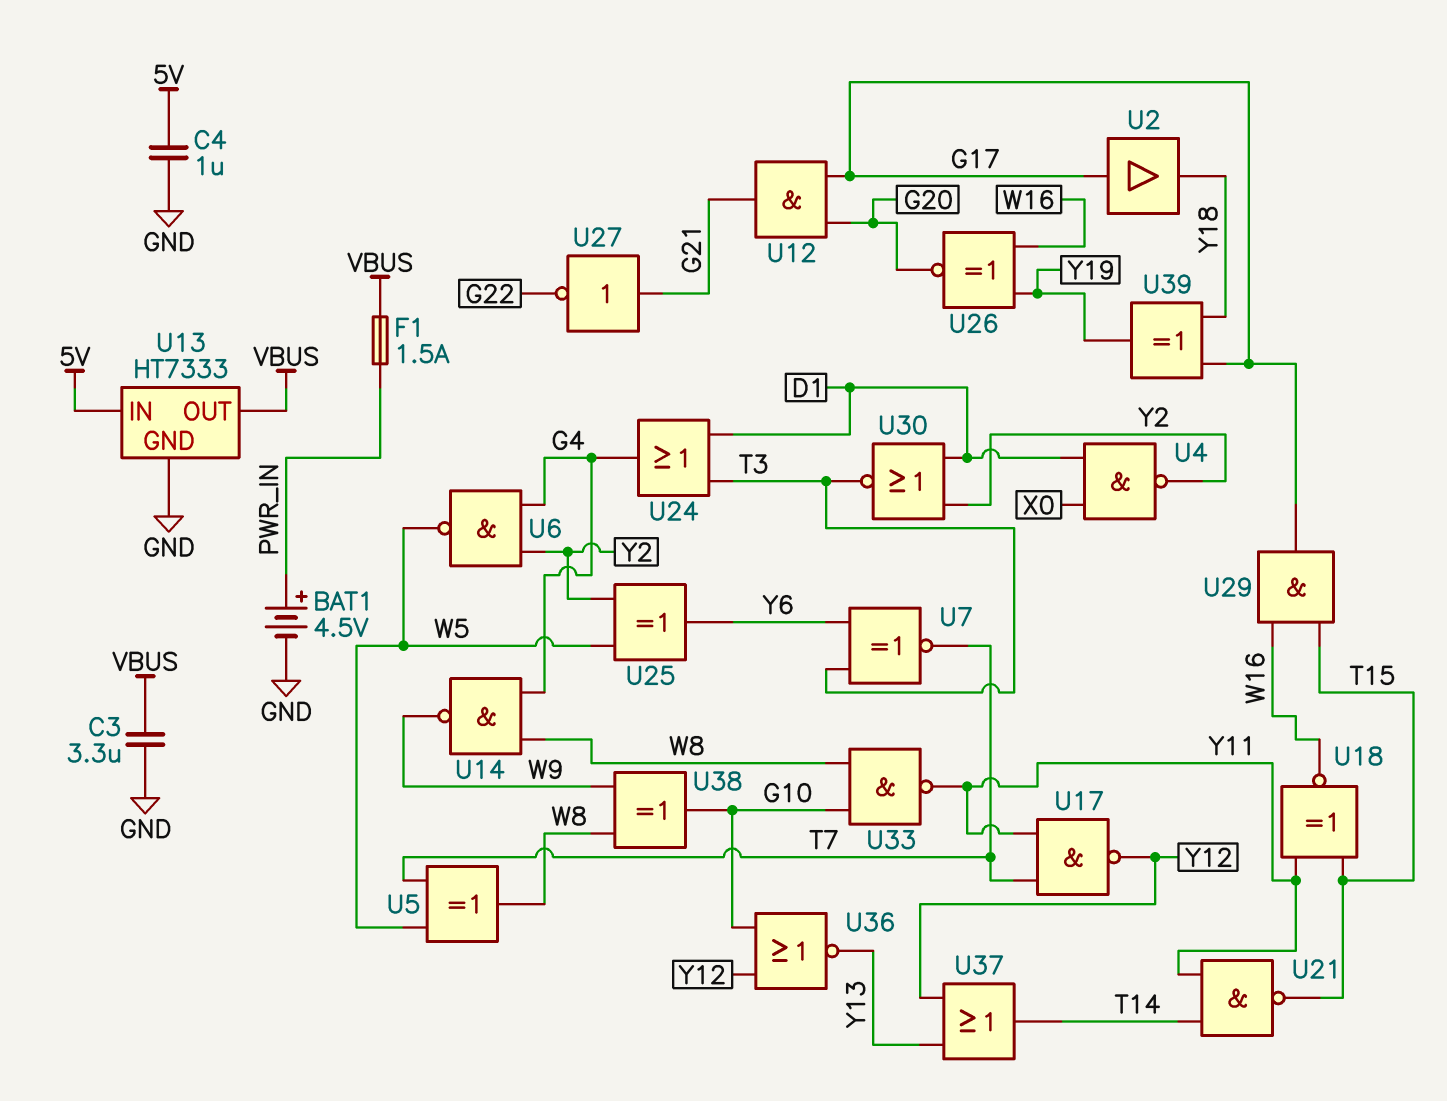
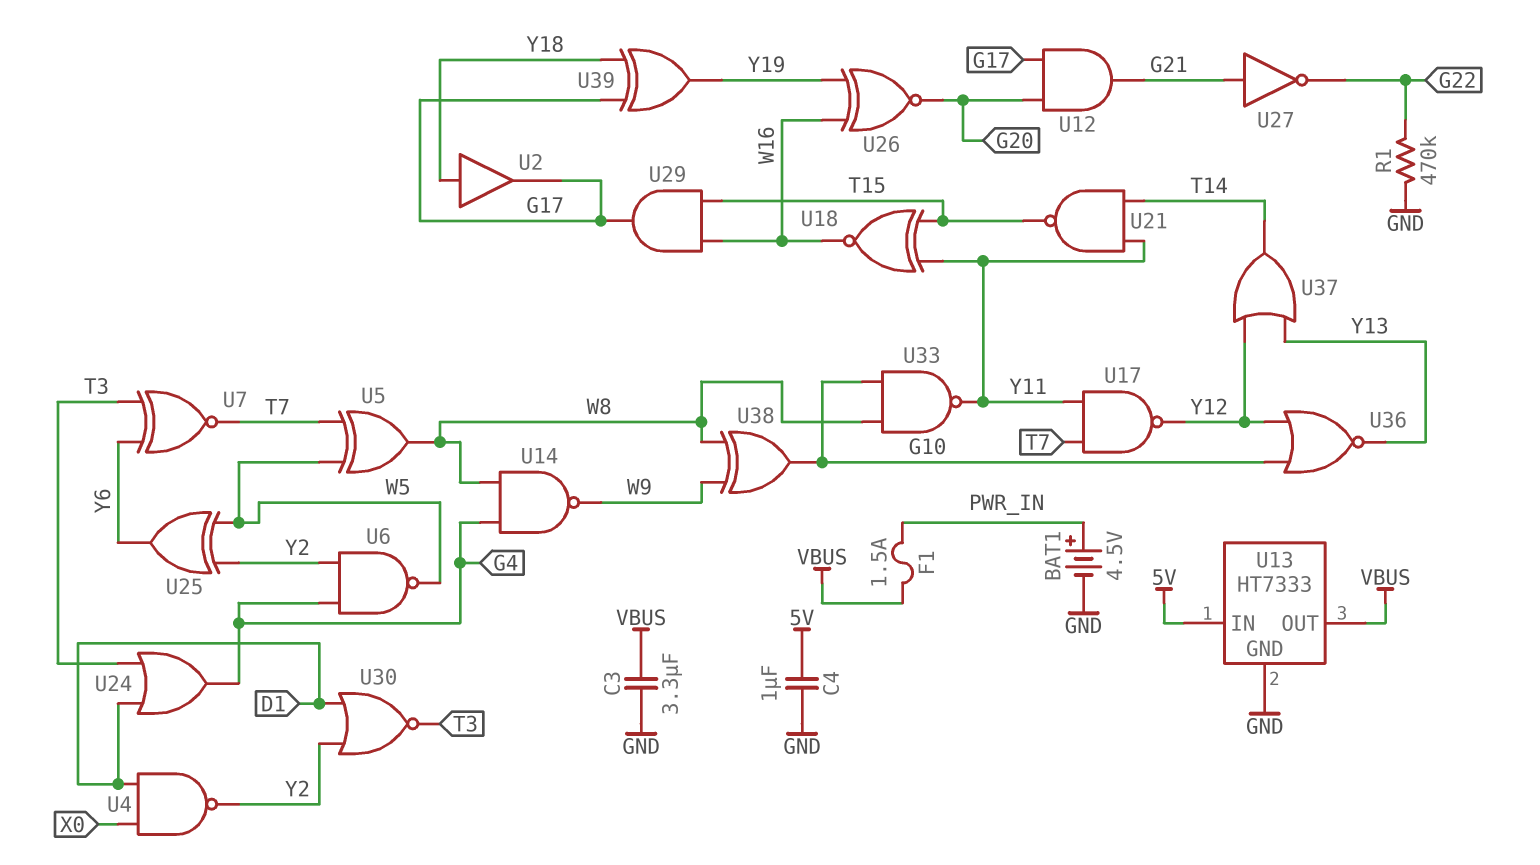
R1: none -> 470k (G22, GND)
U2: buffer (in G17, out Y18) -> buffer (in Y18, out G17)

